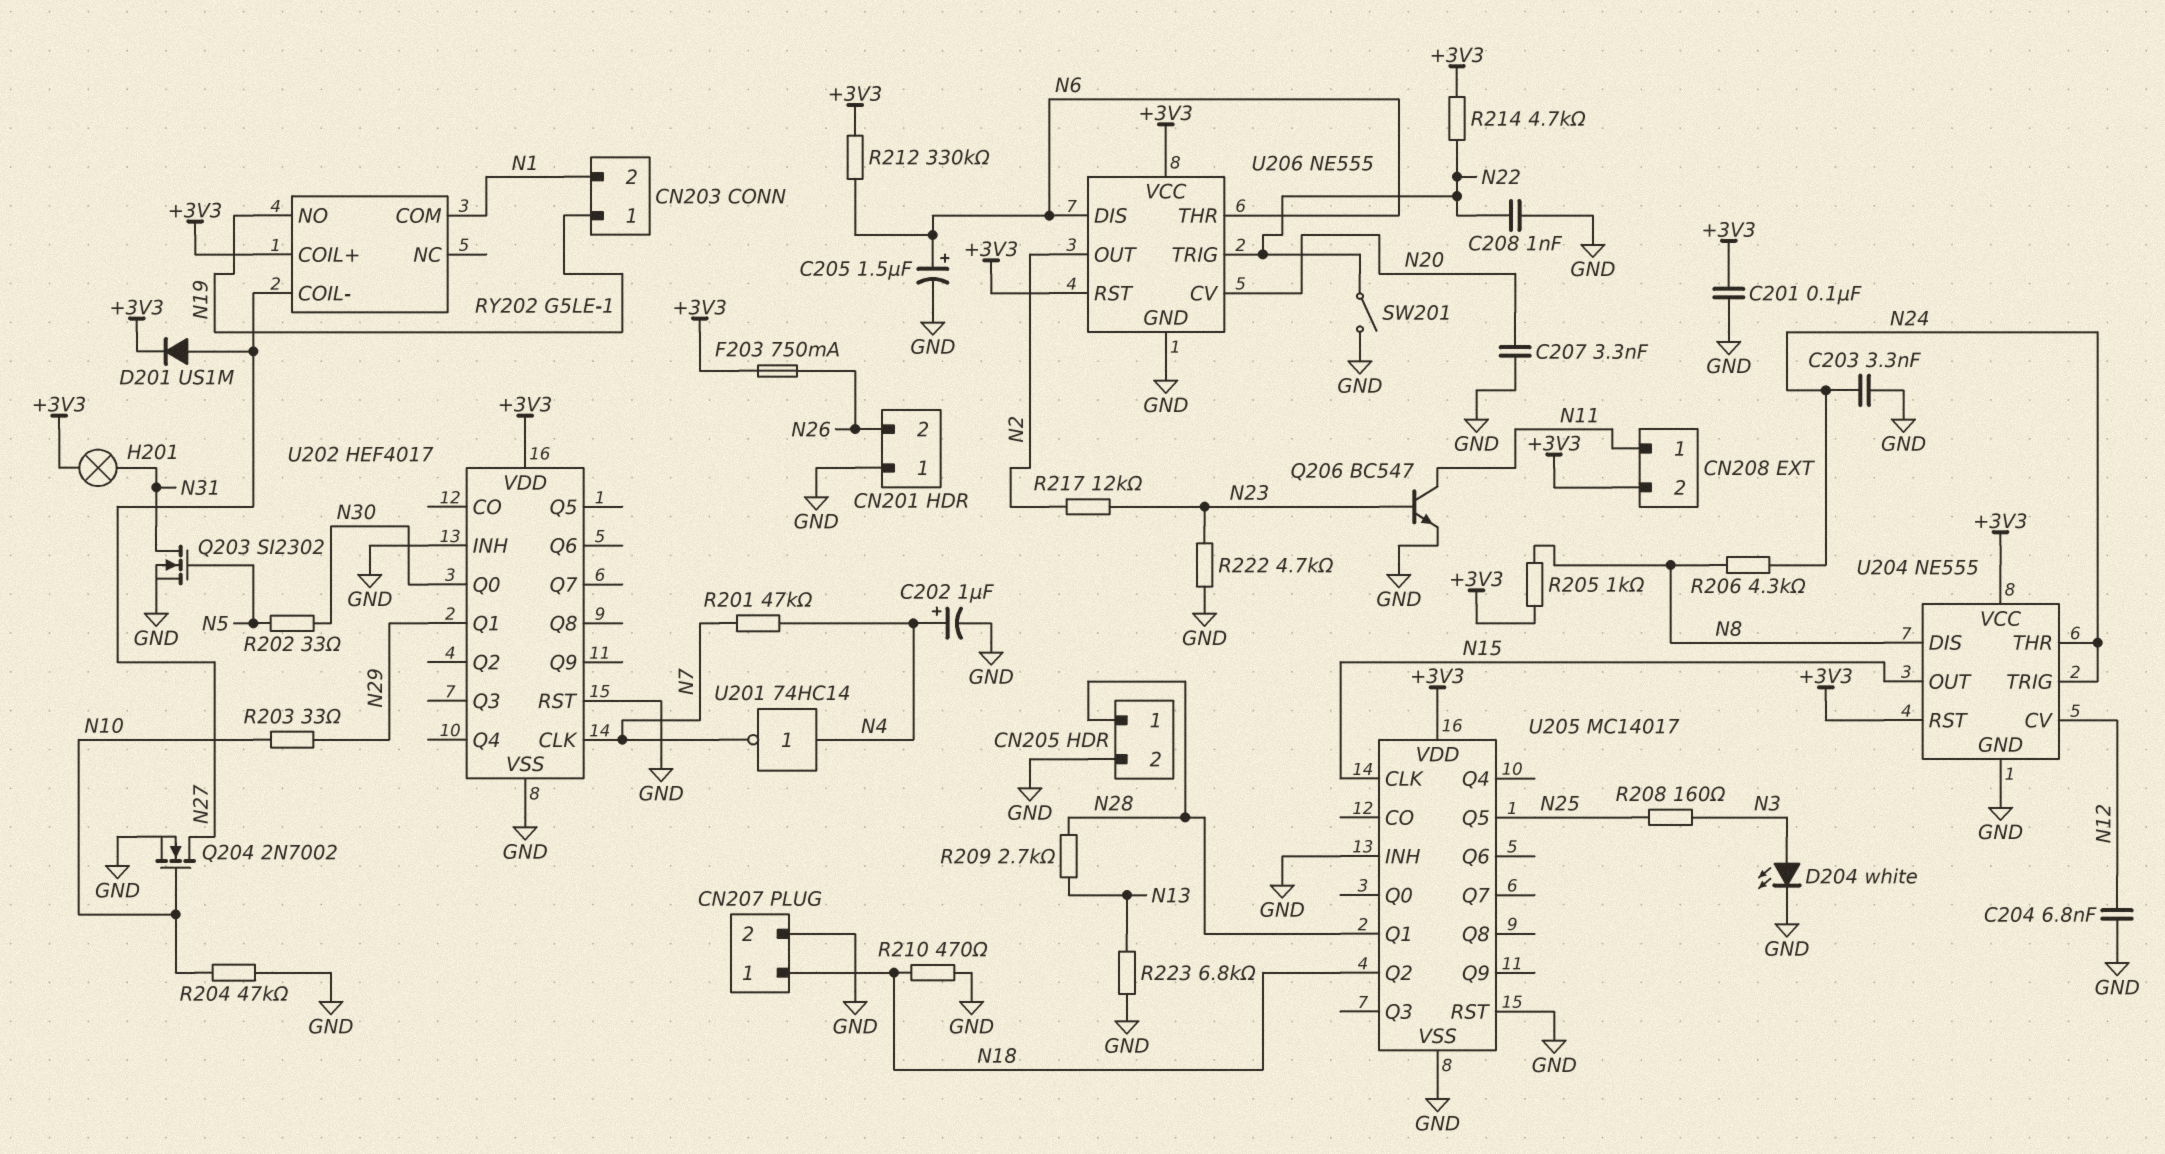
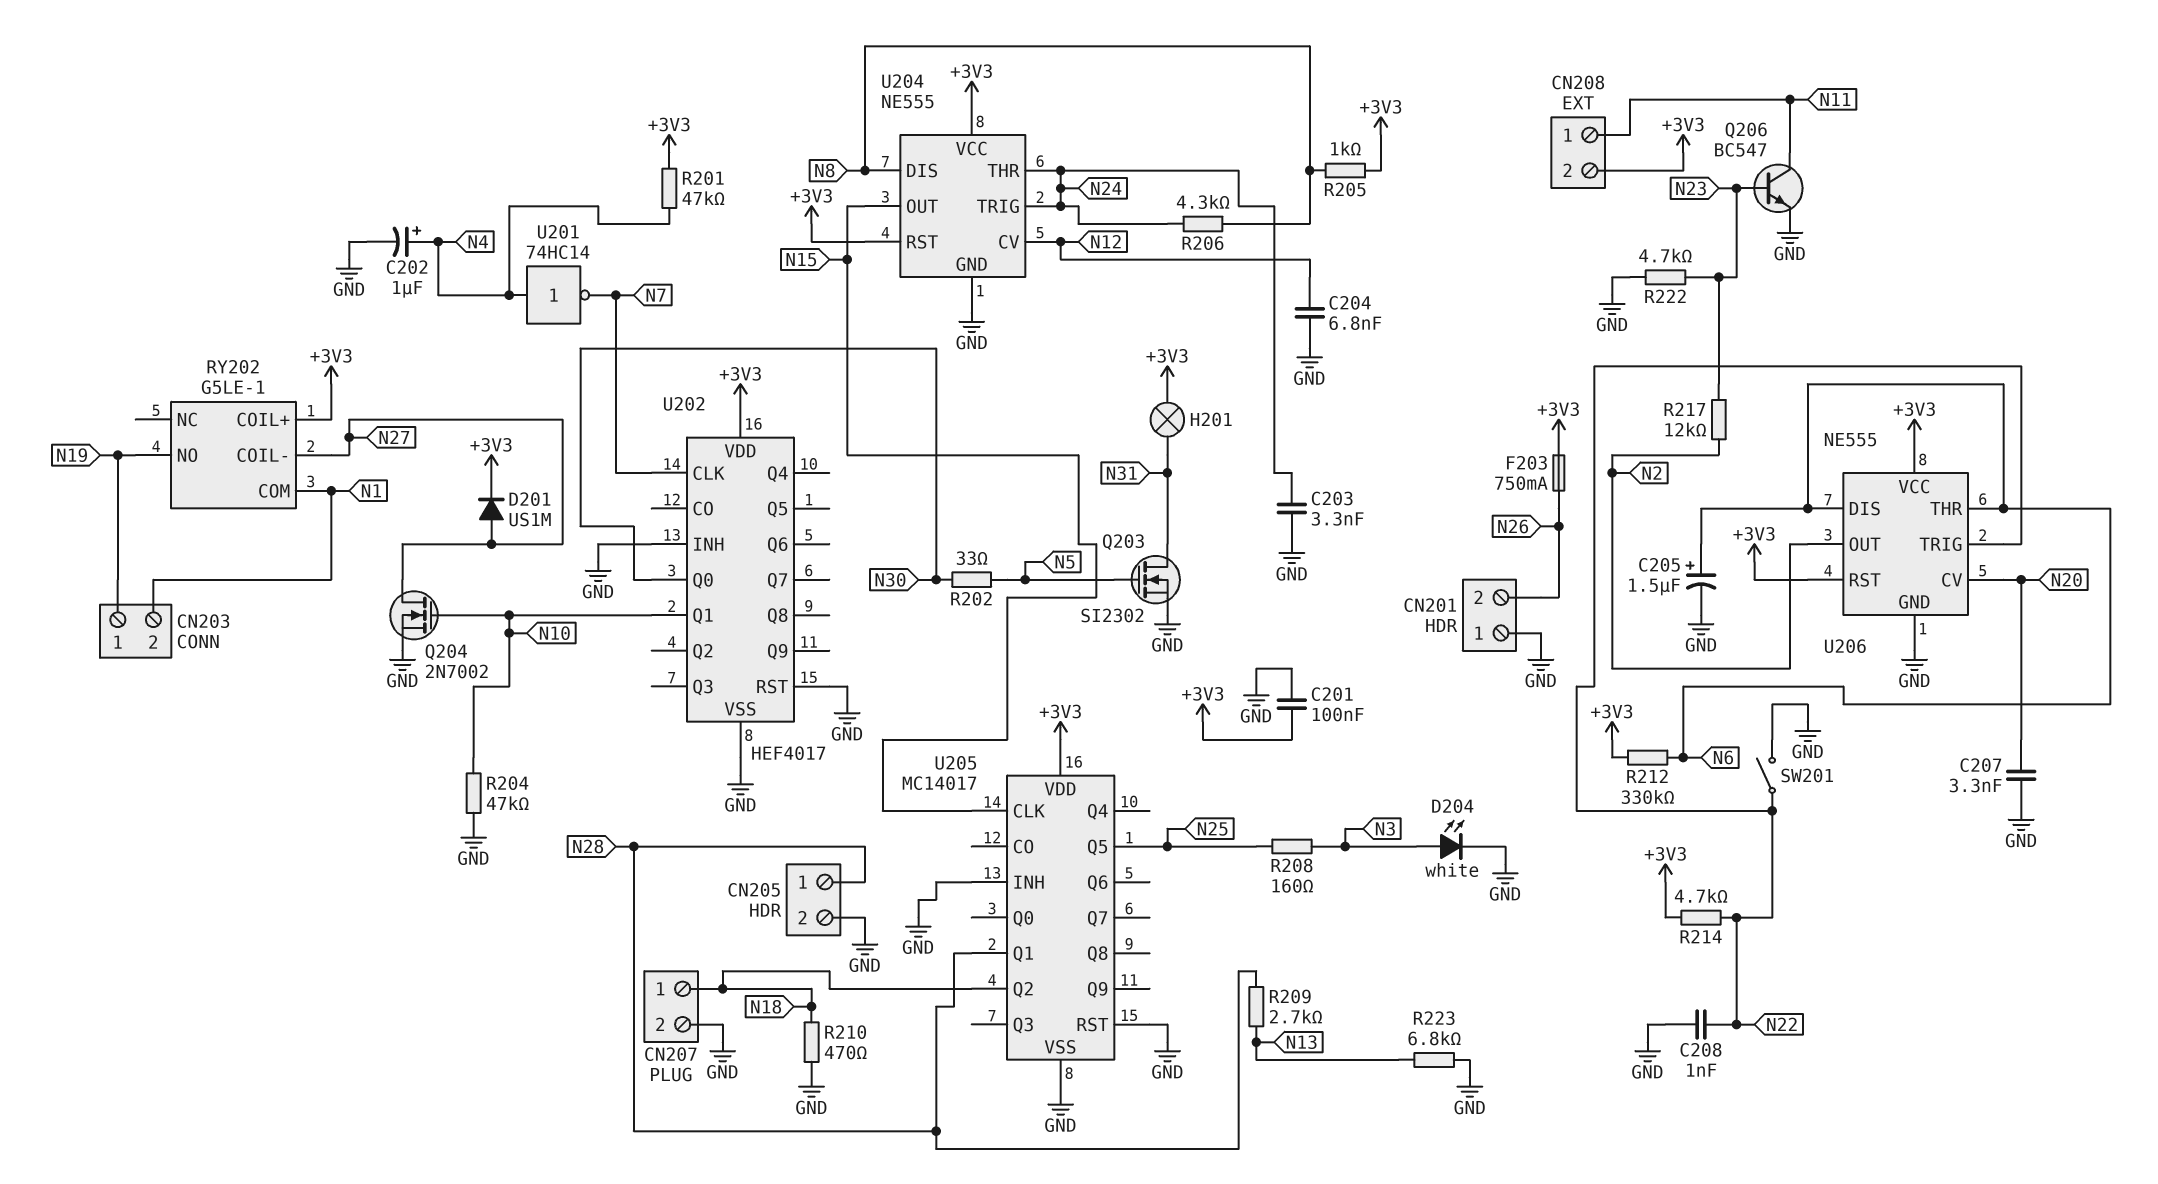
R201: 47k (N4, N7) -> 47k (+3V3, N4)
R203: 33 (N10, N29) -> none
U202 pin Q1: N29 -> N10

